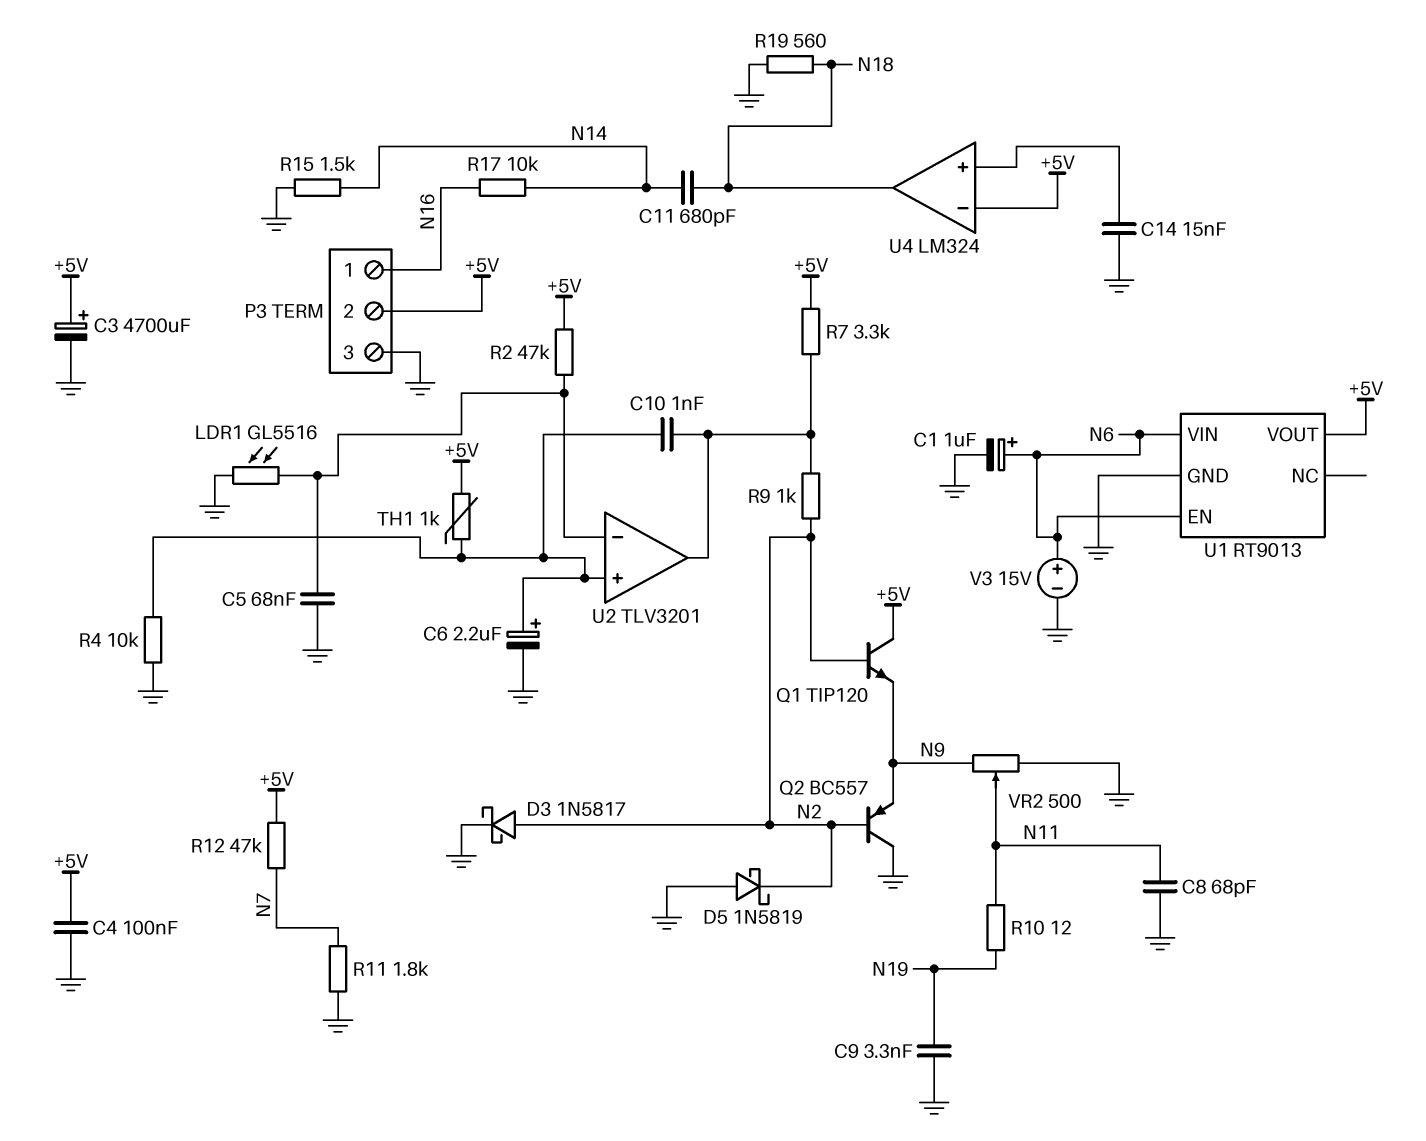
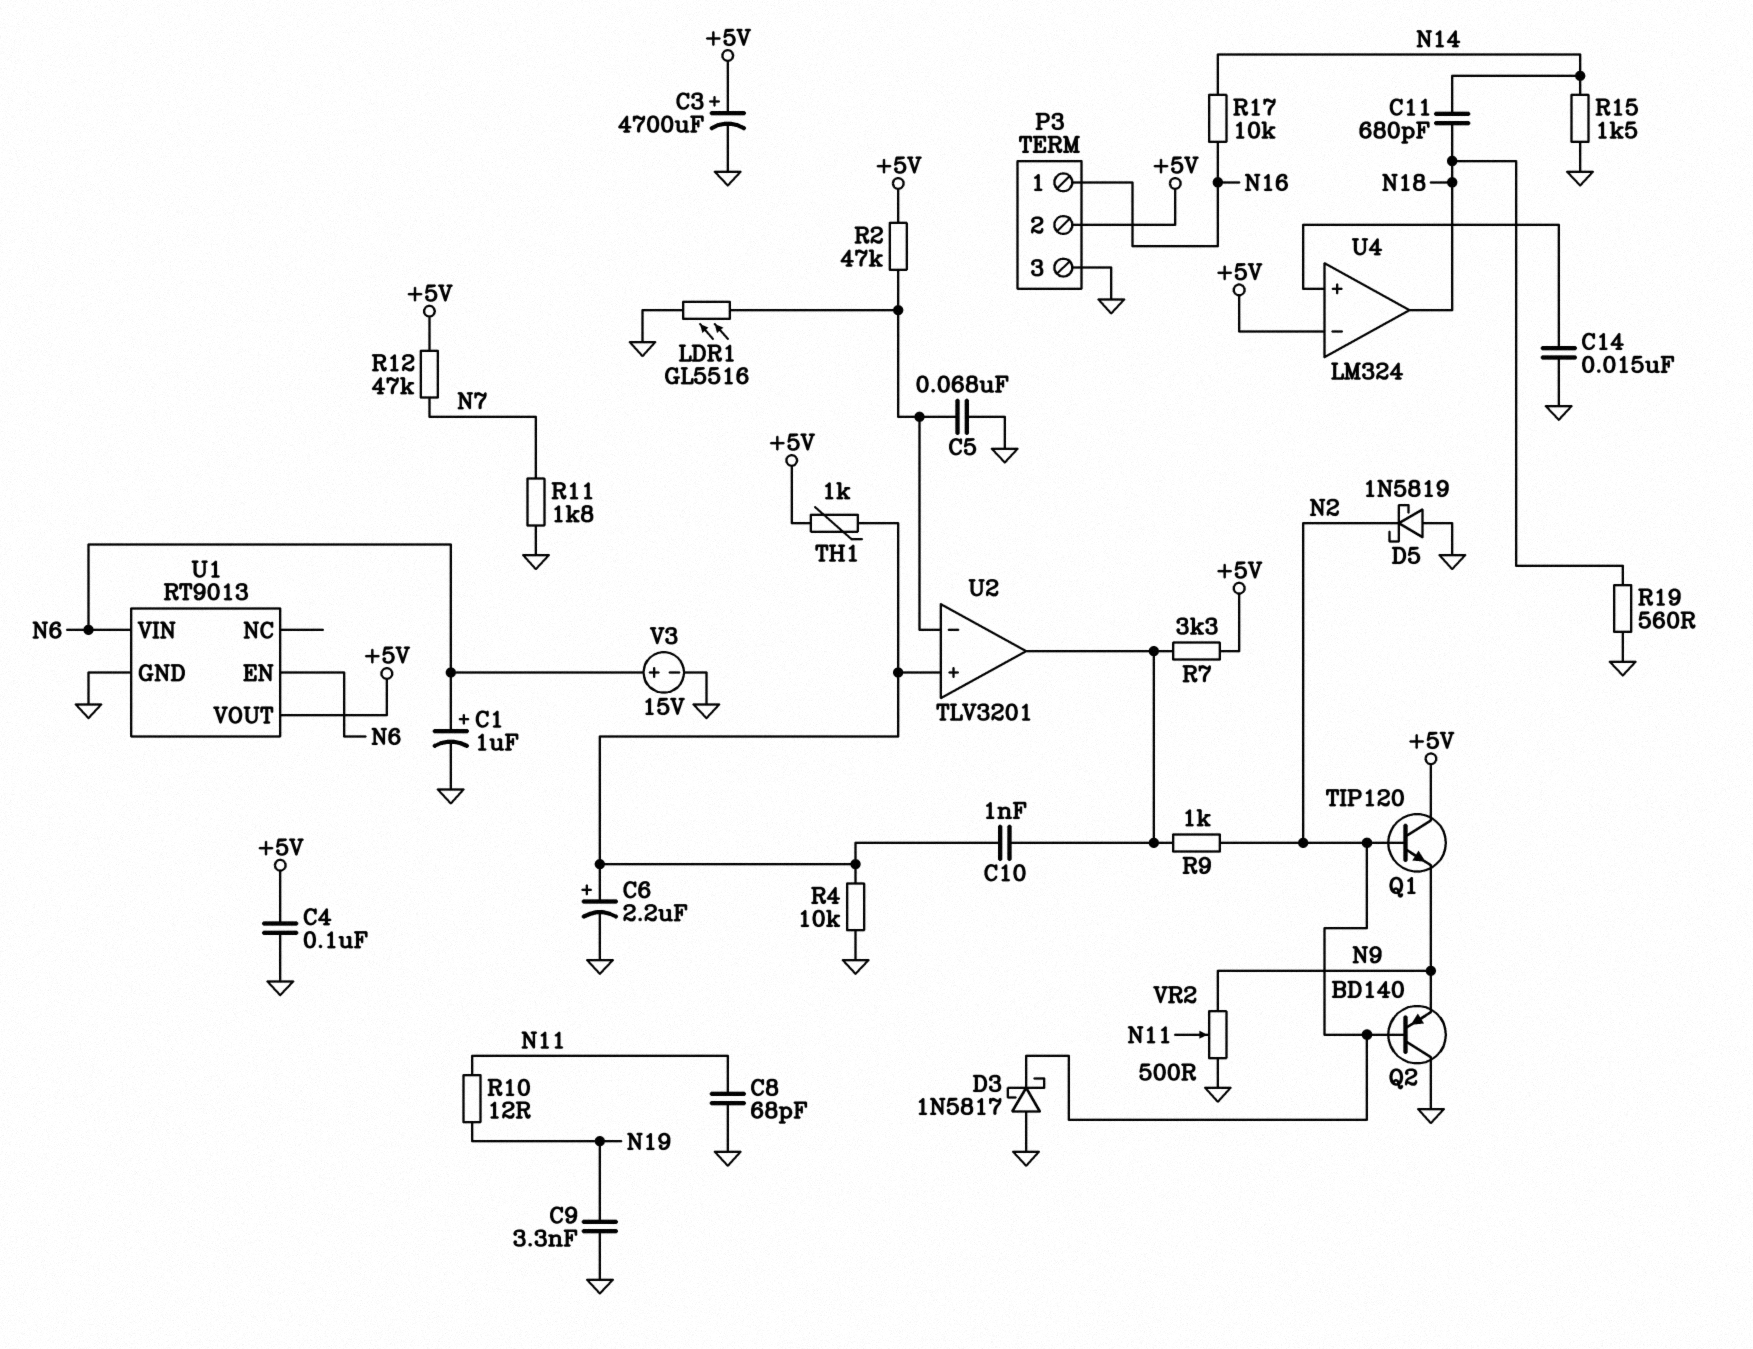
D3: schottky 1N5817 (A N2, K GND) -> schottky 1N5817 (A GND, K N2)
Q2: PNP BC557 (B N2, C GND, E N9) -> PNP BD140 (B N2, C GND, E N9)

